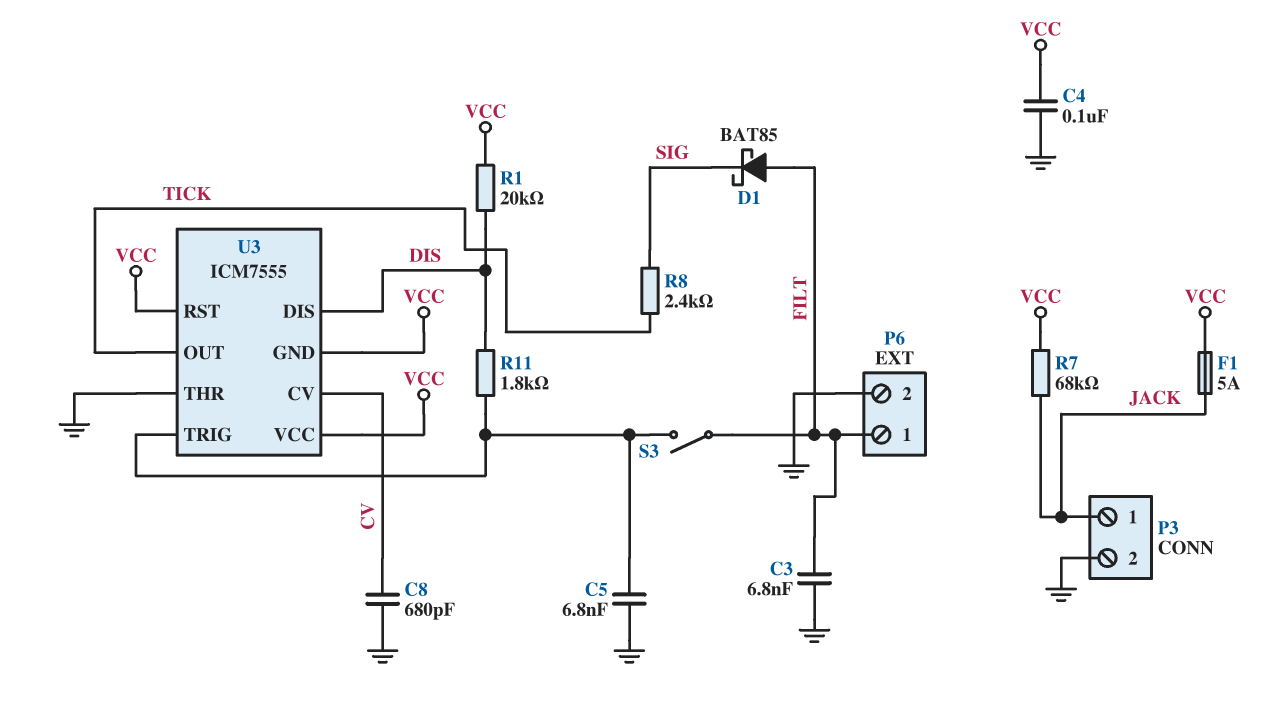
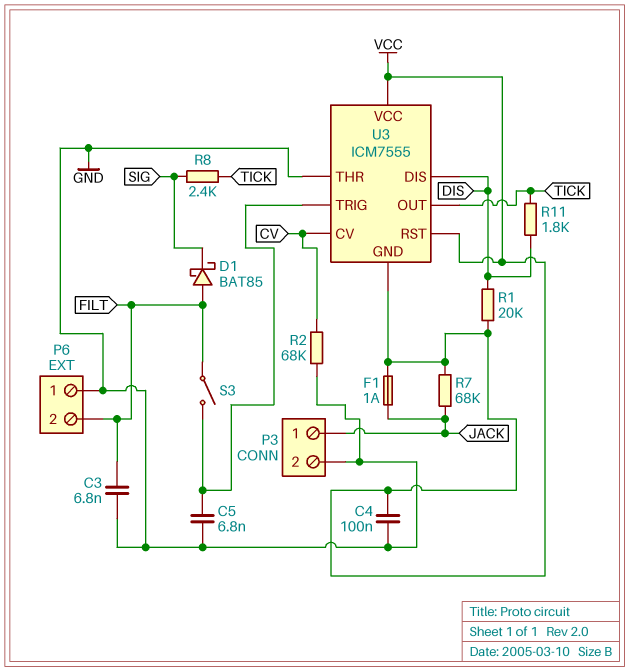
C8: 680pF (CV, GND) -> none
F1: 5A (JACK, VCC) -> 1A (JACK, VCC)
P6 pin 1: FILT -> GND
P6 pin 2: GND -> FILT
R2: none -> 68k (CV, GND)
R11: 1.8k (DIS, U3/TRIG) -> 1.8k (DIS, TICK)

